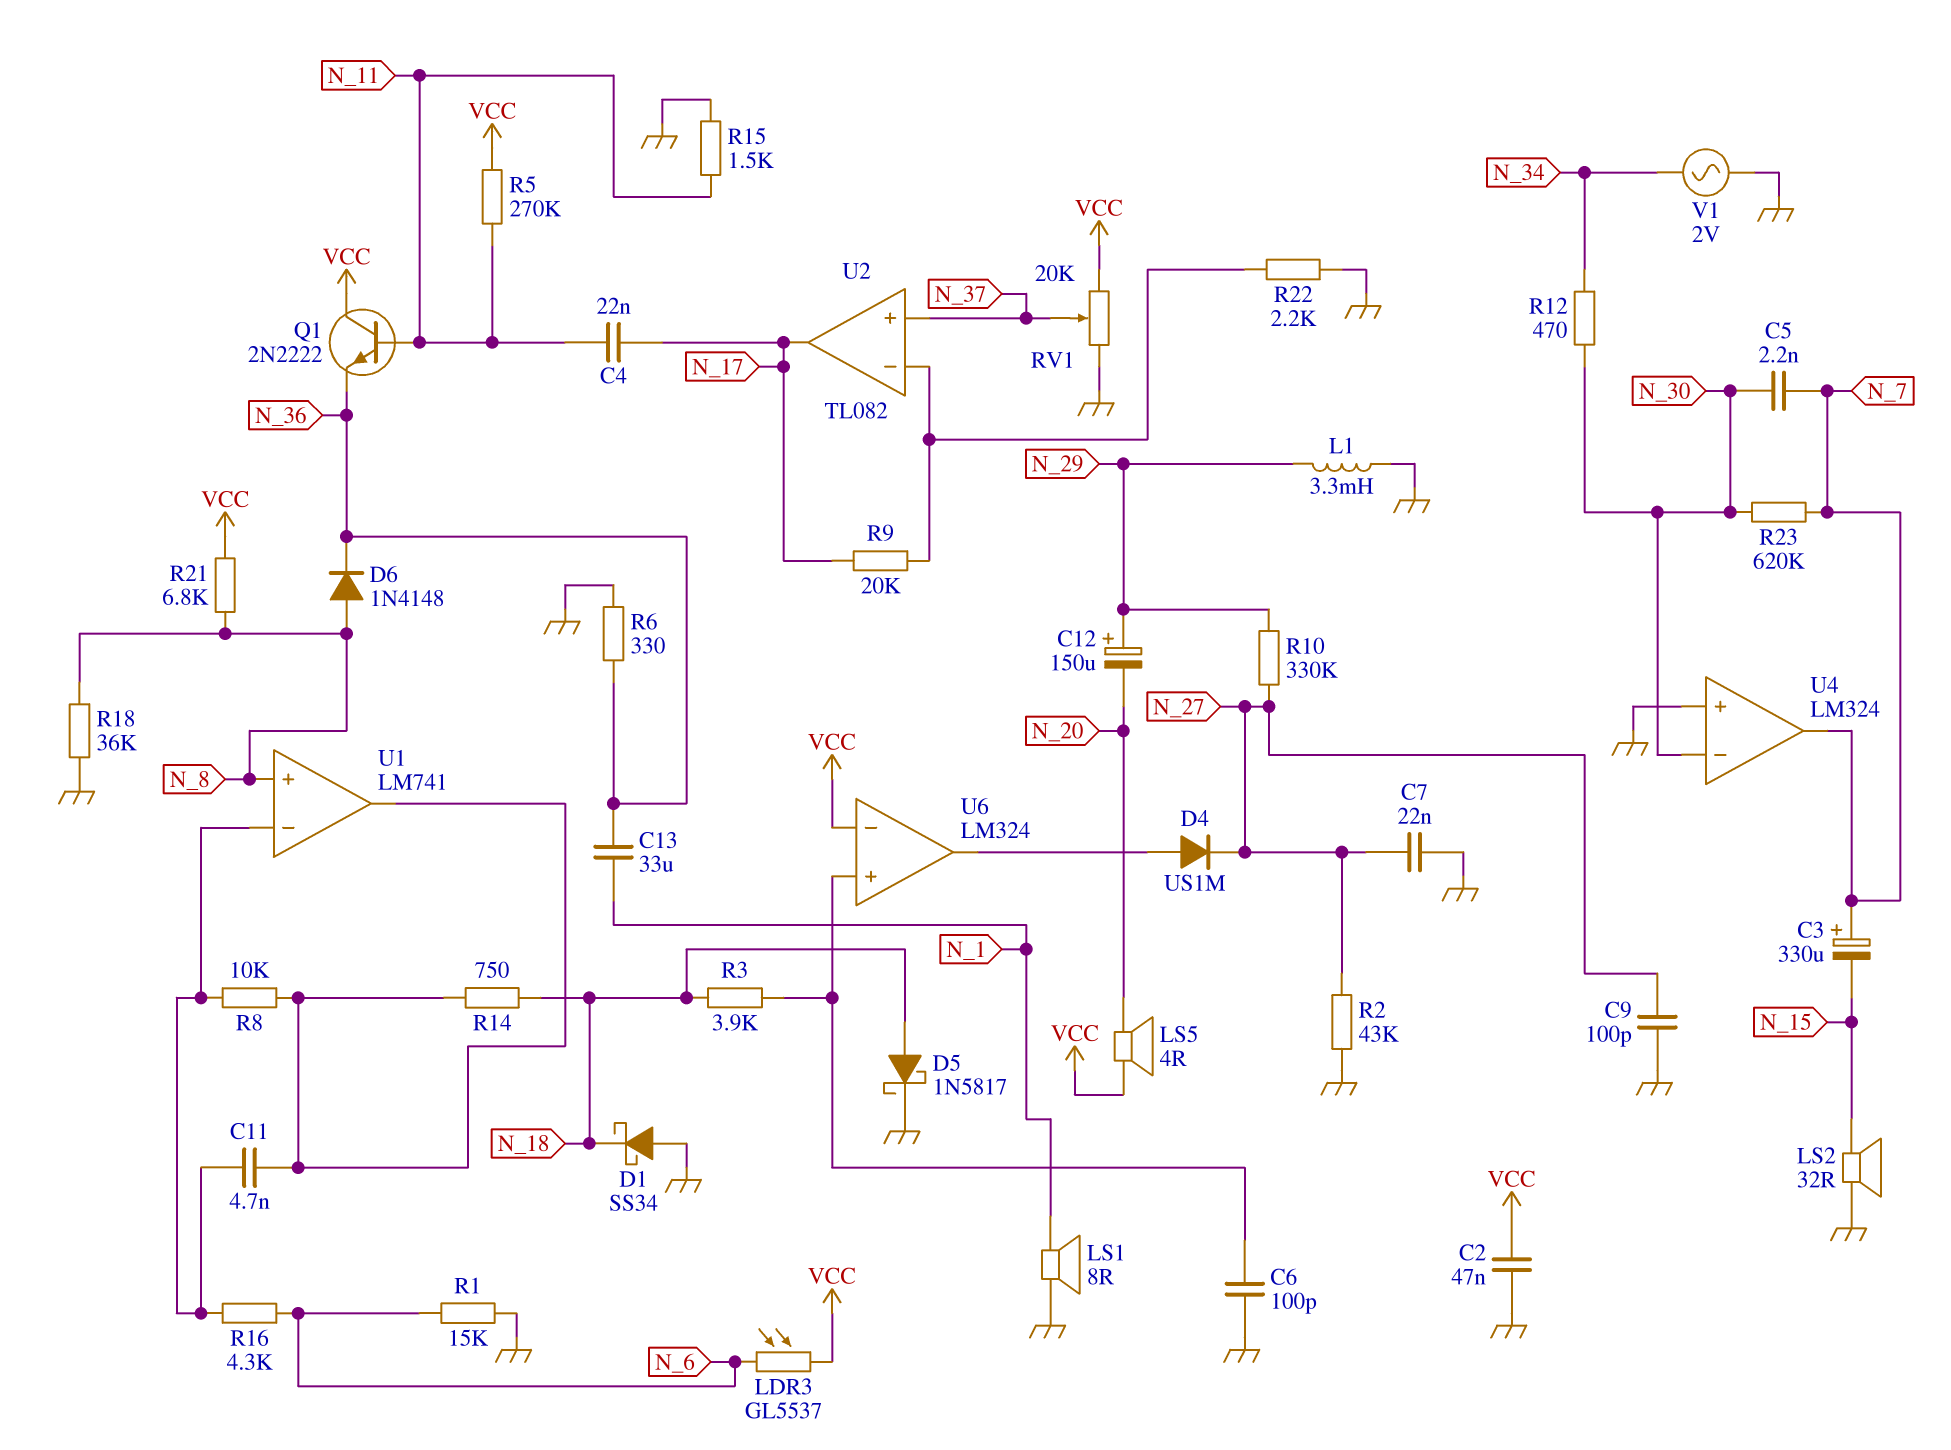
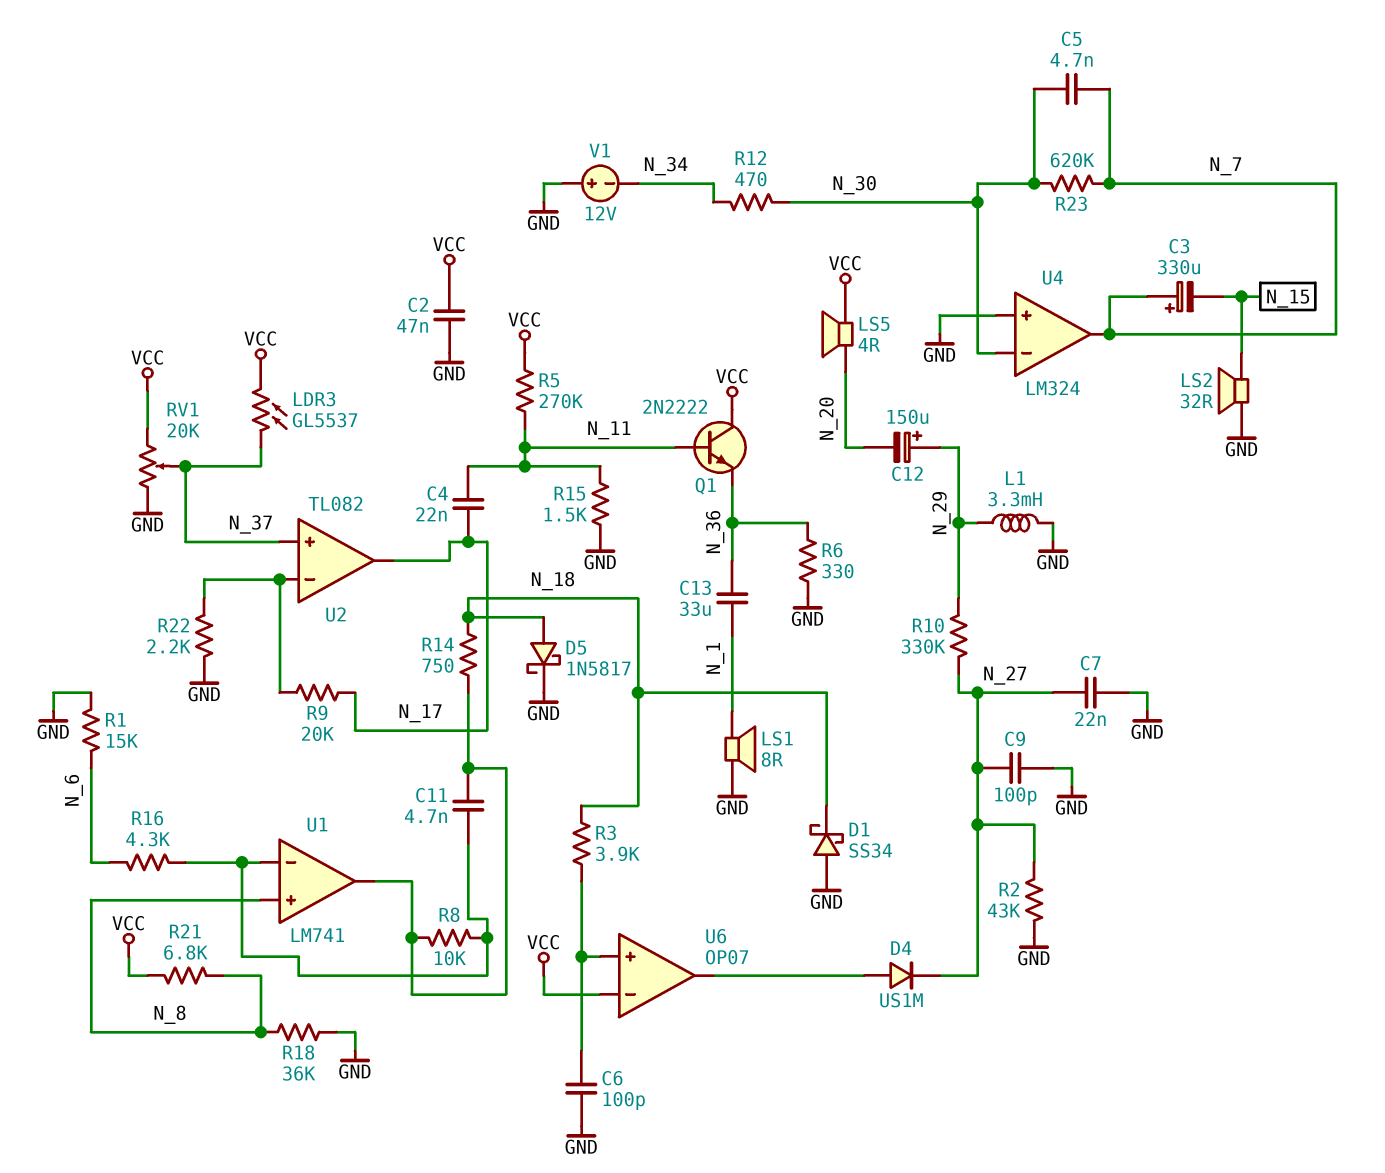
C5: 2.2nF (N_7, N_30) -> 4.7nF (N_7, N_30)
D6: diode 1N4148 (A N_8, K N_36) -> none
LDR3: GL5537 (N_6, VCC) -> GL5537 (N_37, VCC)
U6: LM324 -> OP07
V1: AC 2V (GND, N_34) -> 12V (plus GND, minus N_34)

